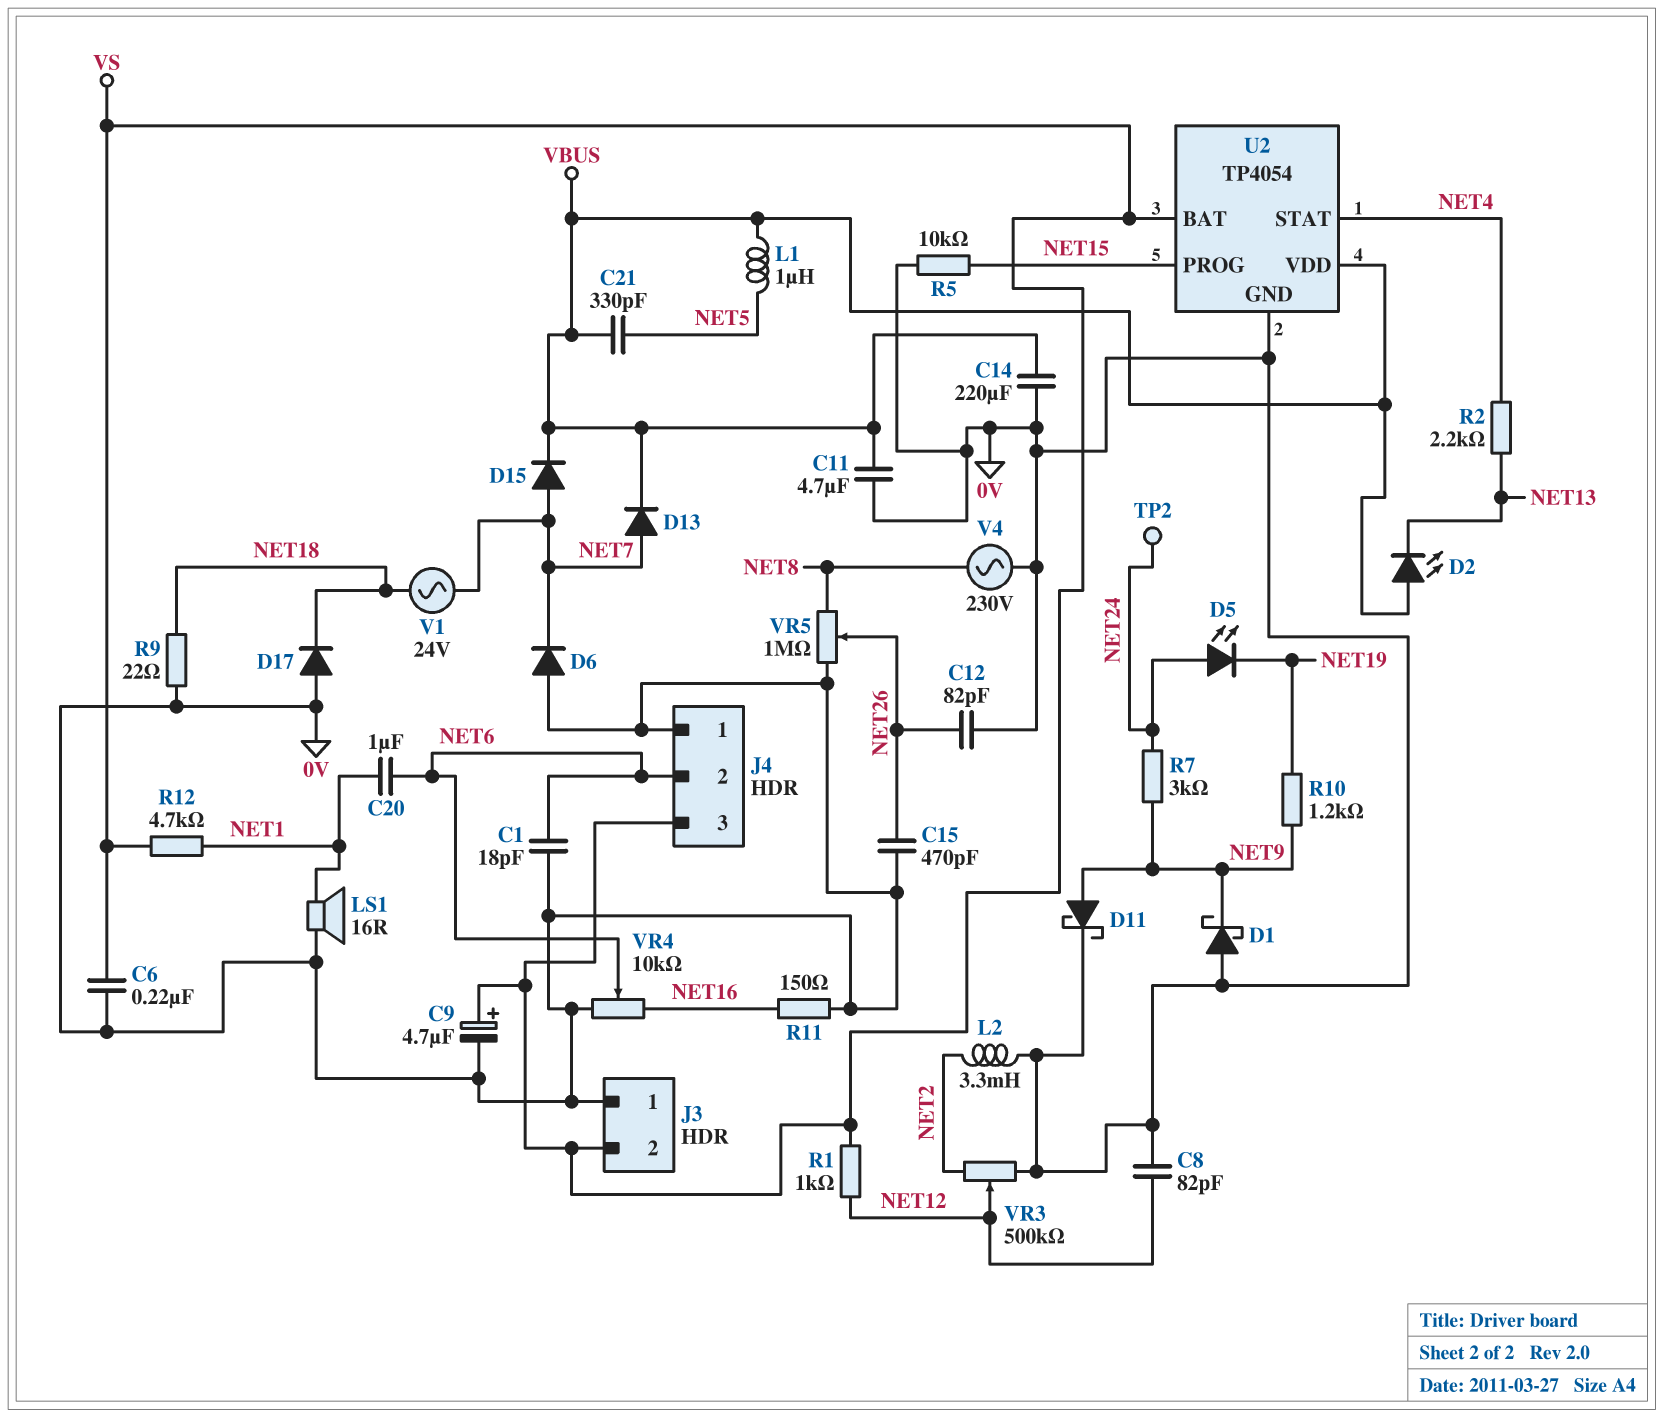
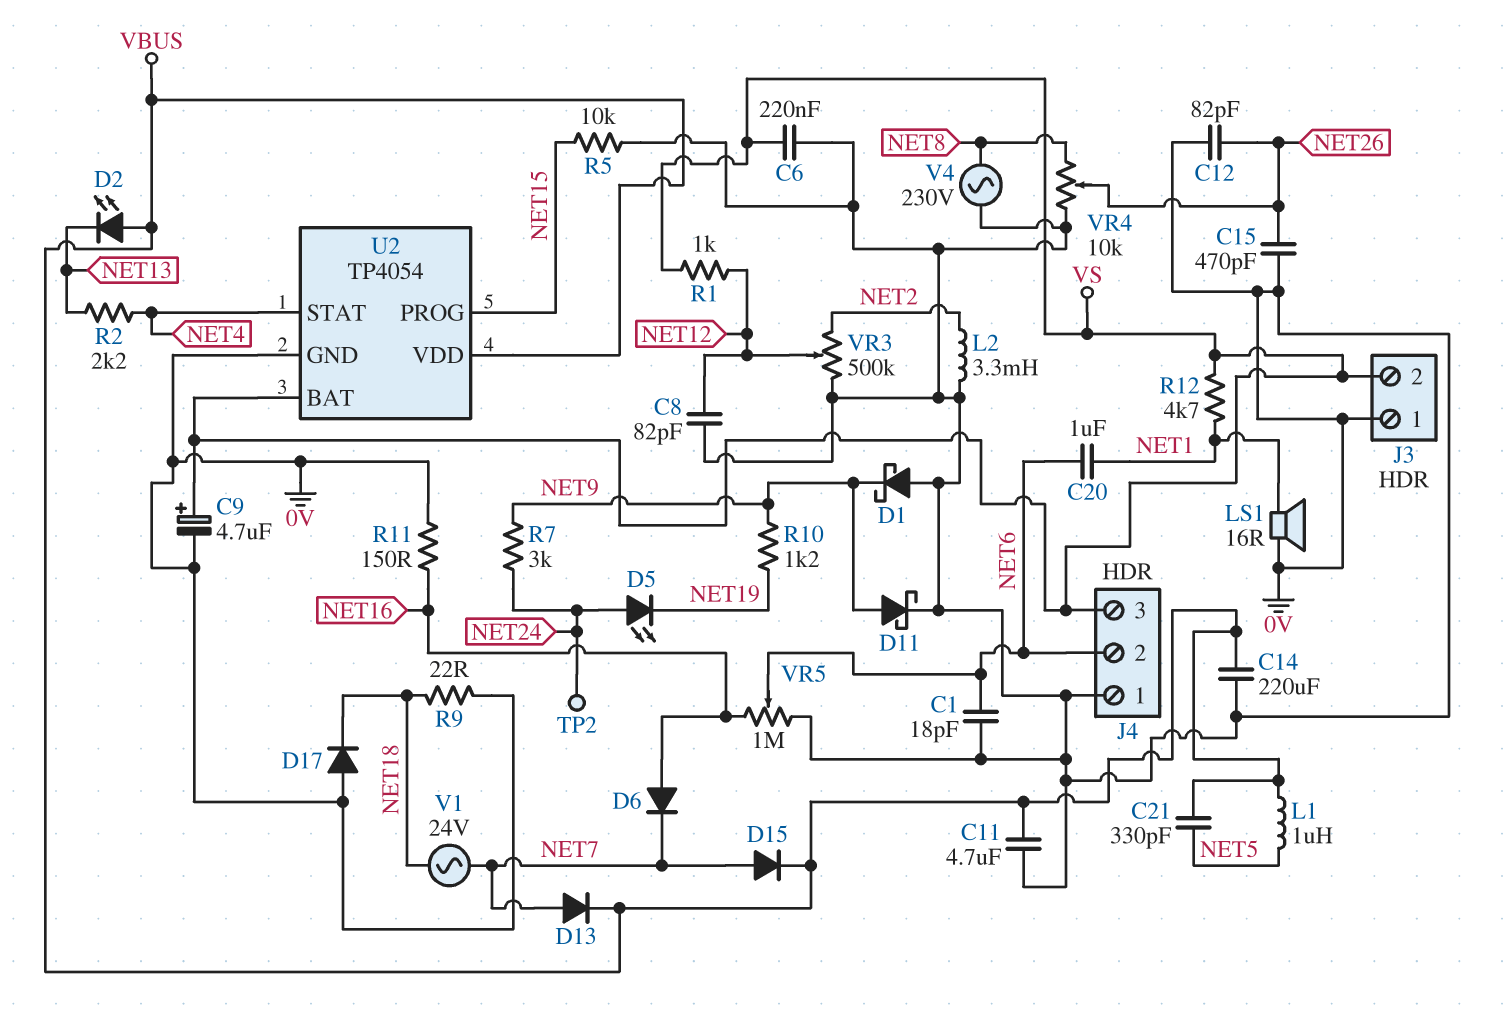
D6: diode (A 0V, K NET7) -> diode (A NET16, K NET7)
VR4: 10k (0V, NET16, wiper NET6) -> 10k (0V, NET8, wiper NET26)
VR5: 1M (0V, NET8, wiper NET26) -> 1M (0V, NET16, wiper NET6)

